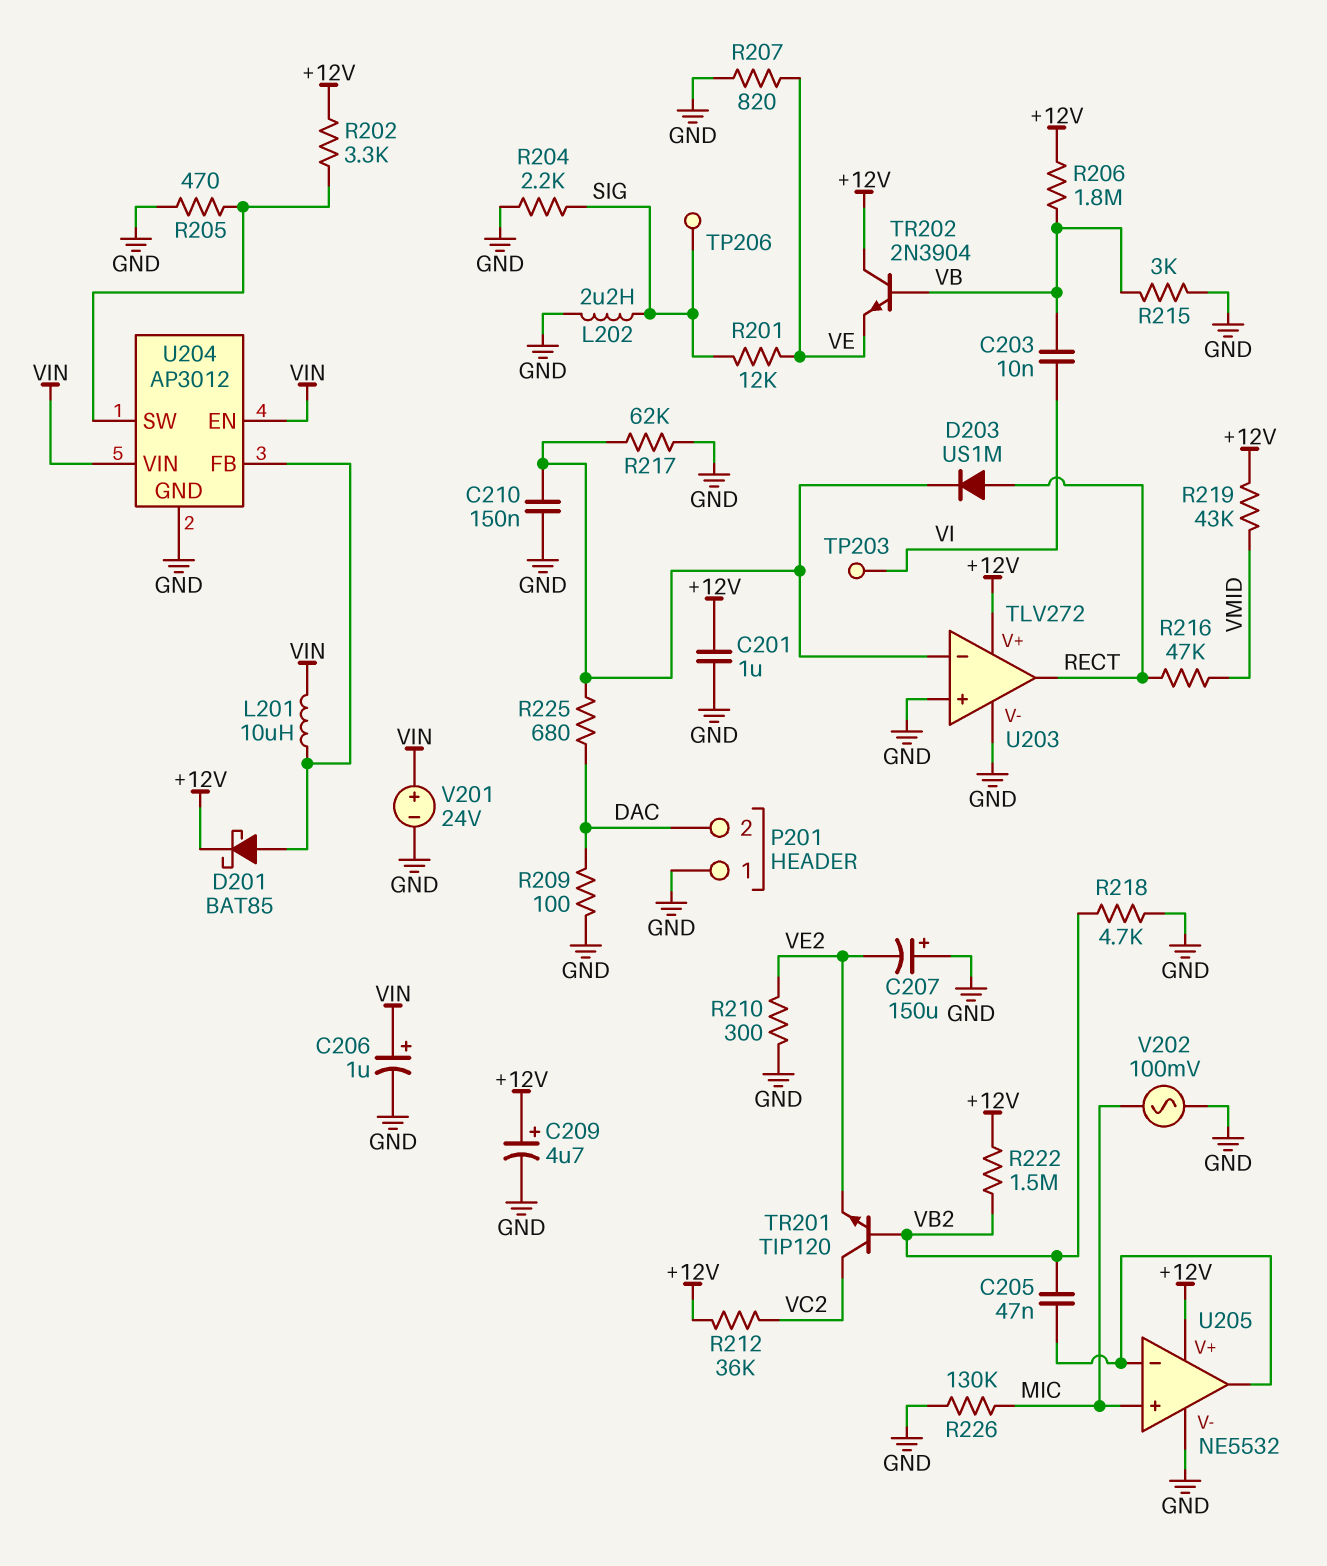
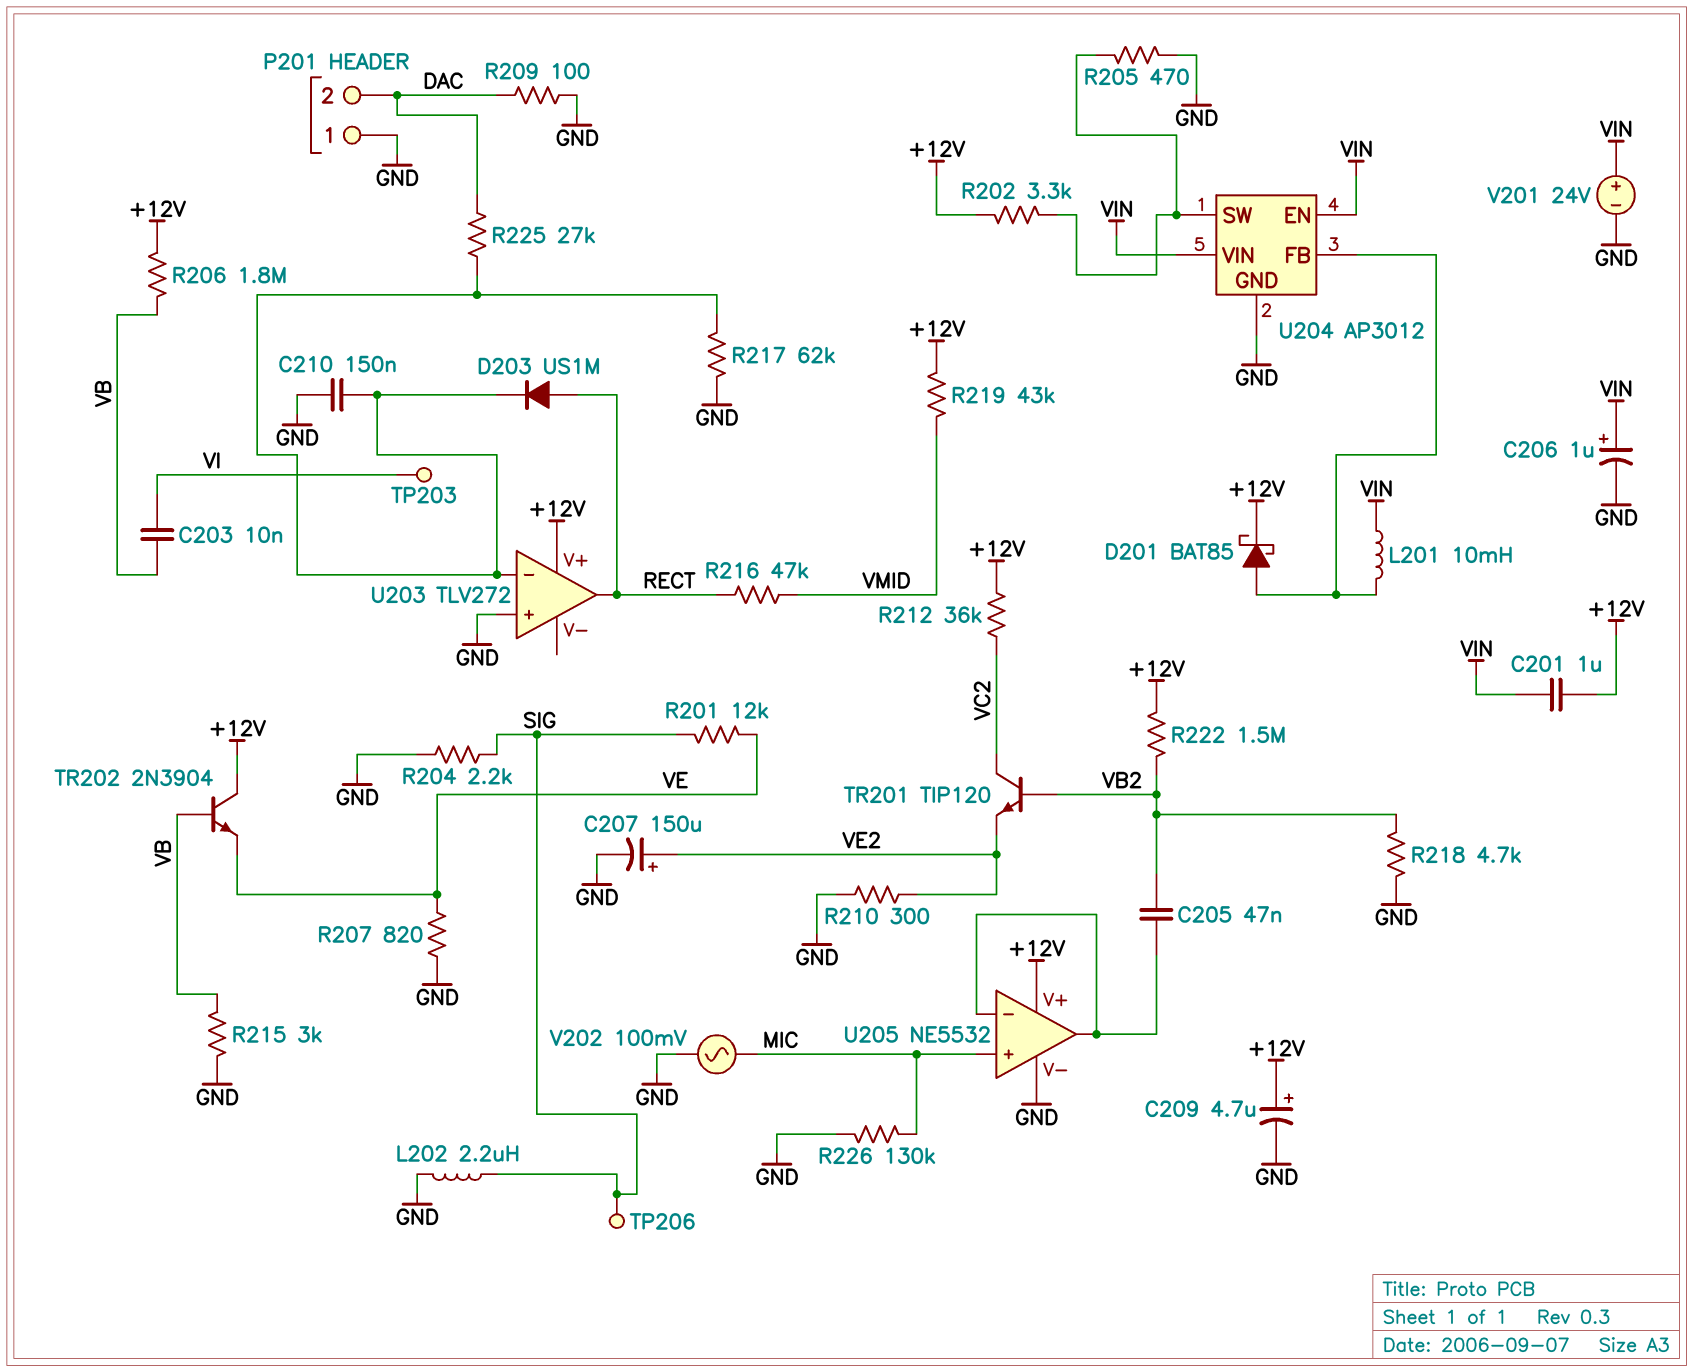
C201: 1uF (+12V, GND) -> 1uF (+12V, VIN)
C207: 150uF (plus GND, minus VE2) -> 150uF (plus VE2, minus GND)
L201: 10uH (U204/FB, VIN) -> 10mH (U204/FB, VIN)
R225: 680 (DAC, U203/in-) -> 27k (DAC, U203/in-)
U203 pin V-: GND -> none

